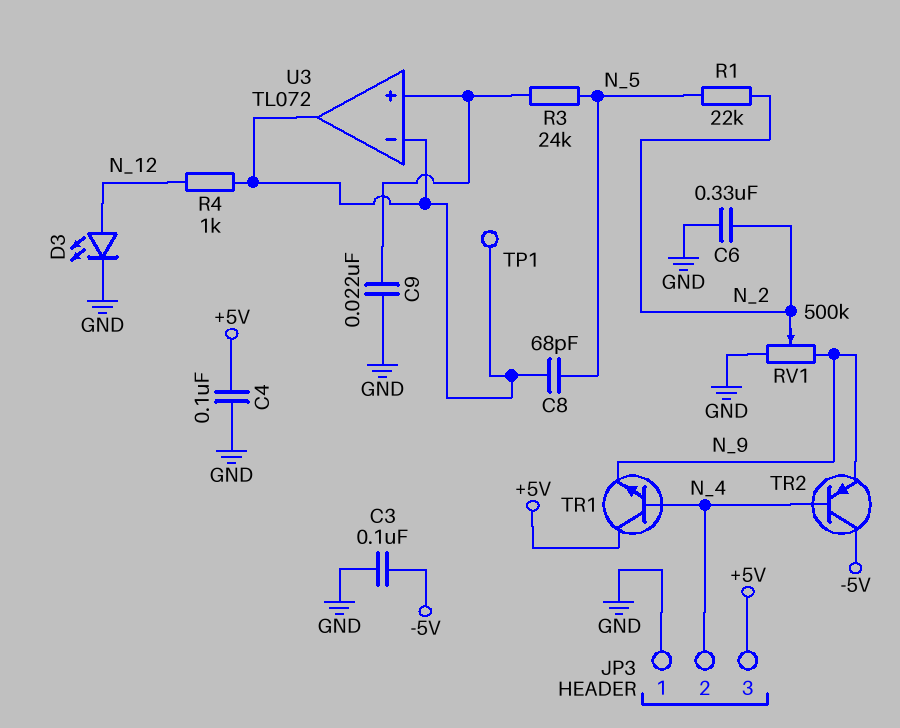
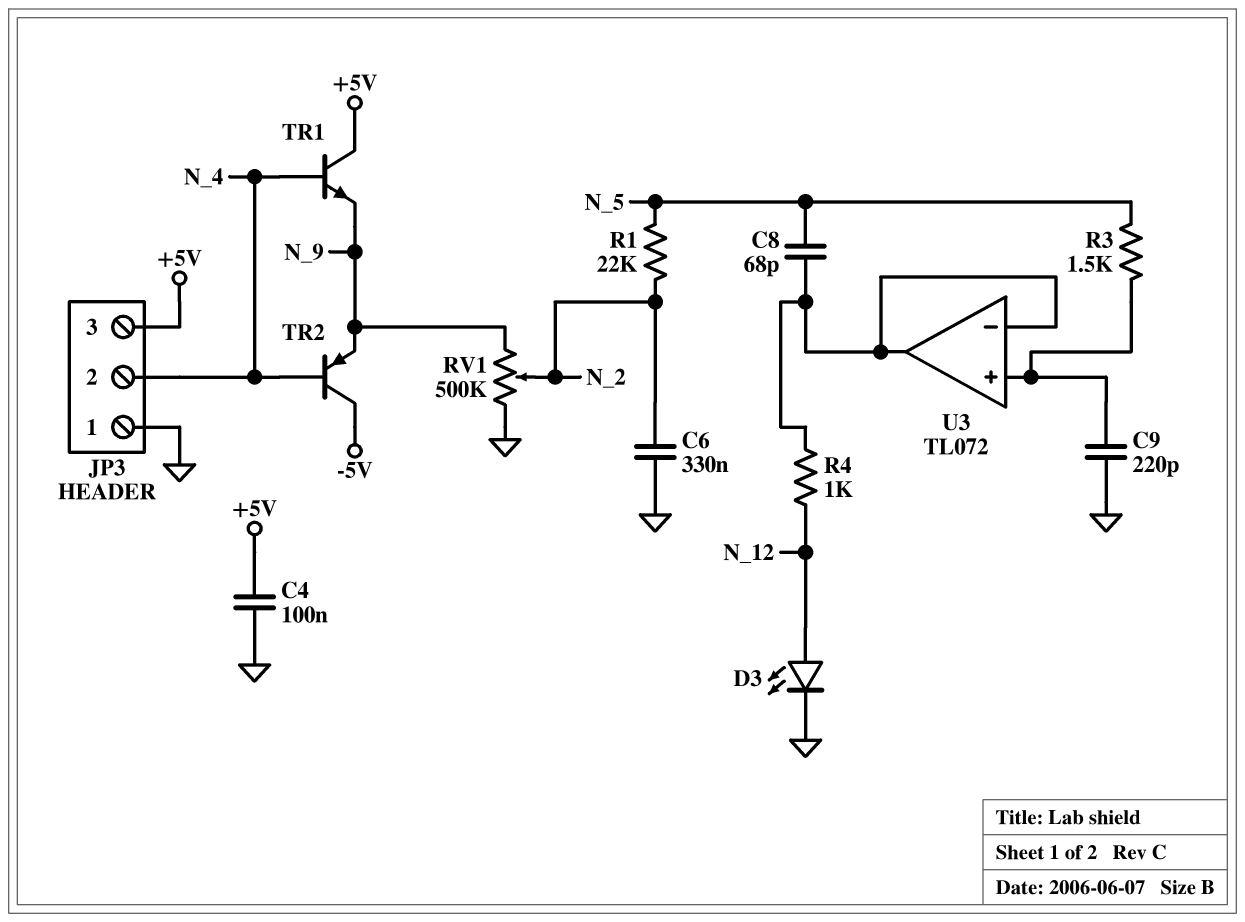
C3: 100nF (-5V, GND) -> none
C9: 22nF (GND, U3/in+) -> 220pF (GND, U3/in+)
R3: 24k (N_5, U3/in+) -> 1.5k (N_5, U3/in+)
TP1: test point (U3/in-) -> none

